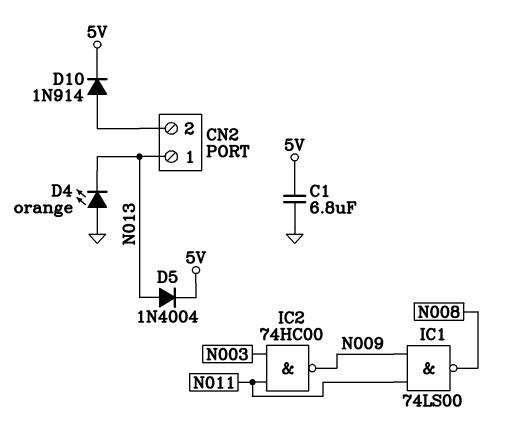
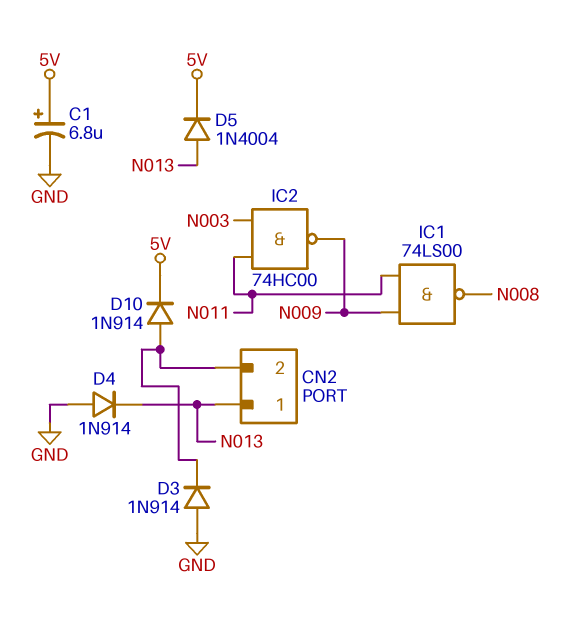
C1: 6.8uF (5V, GND) -> 6.8uF (plus 5V, minus GND)
D3: none -> diode 1N914 (A GND, K CN2/2)
D4: LED orange (A GND, K N013) -> diode 1N914 (A GND, K N013)

